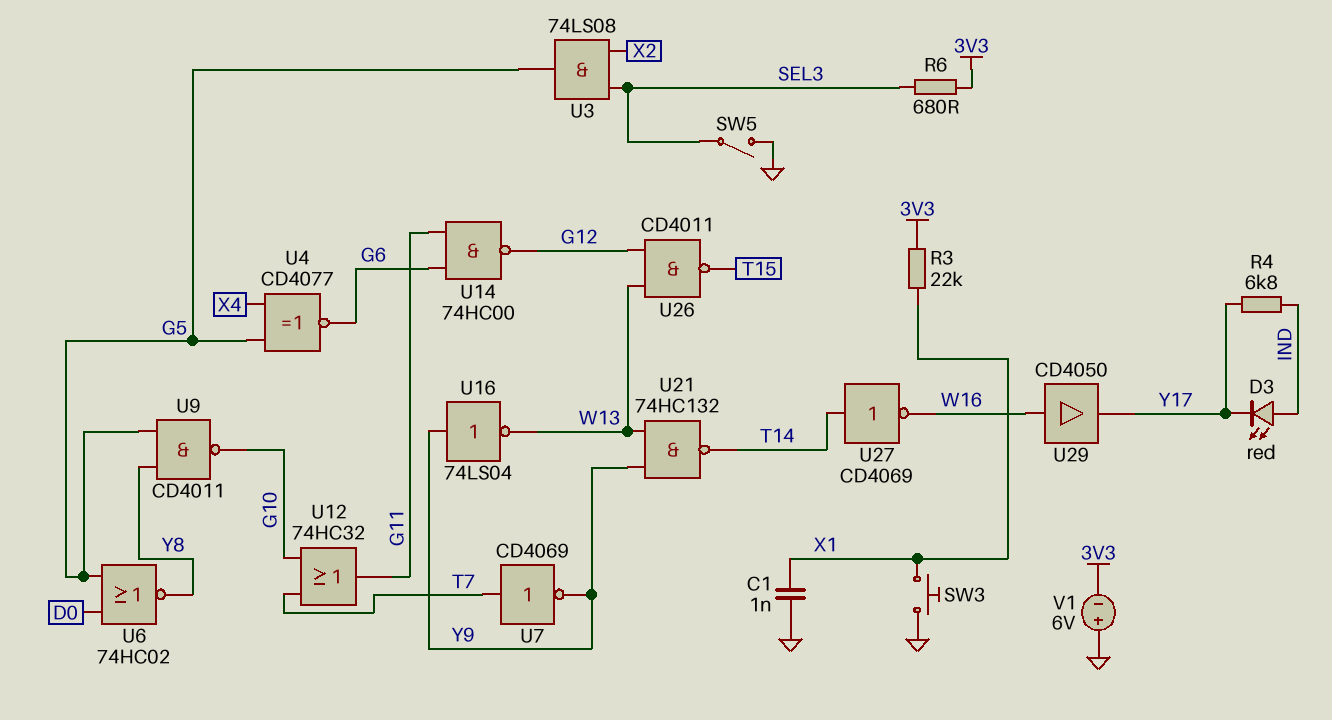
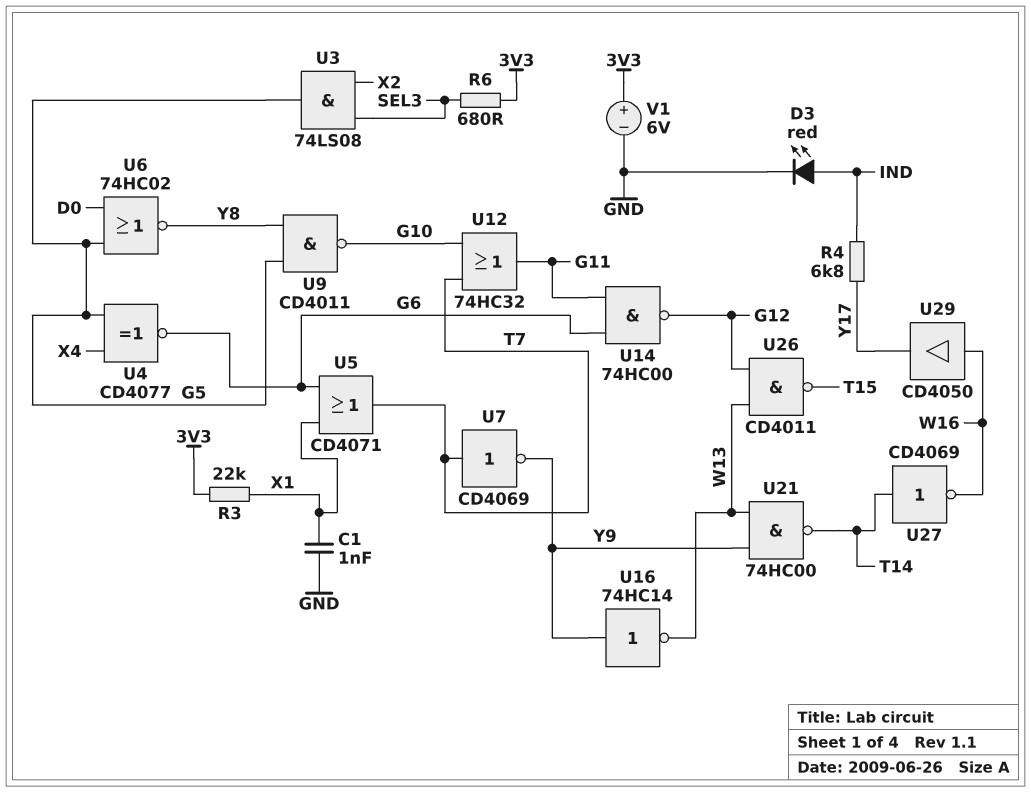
D3: LED red (A IND, K Y17) -> LED red (A IND, K GND)
SW3: button (GND, X1) -> none
SW5: switch (GND, SEL3) -> none
U5: none -> OR CD4071 (in G6, in X1, out T7)
U16: NOT 74LS04 (in Y9, out W13) -> NOT 74HC14 (in Y9, out W13)
U21: NAND 74HC132 (in W13, in Y9, out T14) -> NAND 74HC00 (in W13, in Y9, out T14)
V1: 6V (plus GND, minus 3V3) -> 6V (plus 3V3, minus GND)

